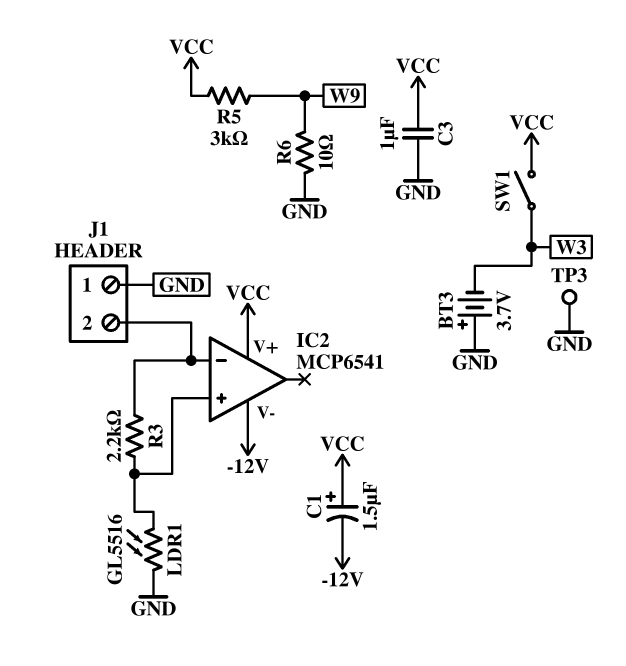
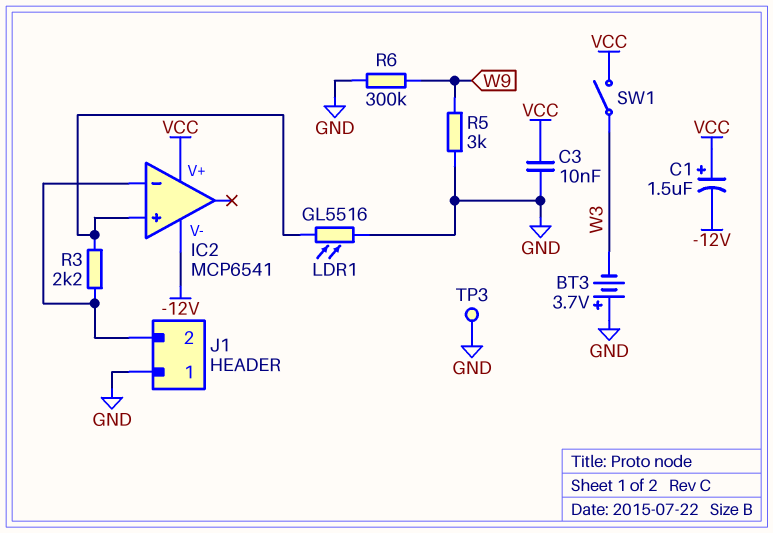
C3: 1uF (GND, VCC) -> 10nF (GND, VCC)
R5: 3k (VCC, W9) -> 3k (GND, W9)
R6: 10 (GND, W9) -> 300k (GND, W9)

